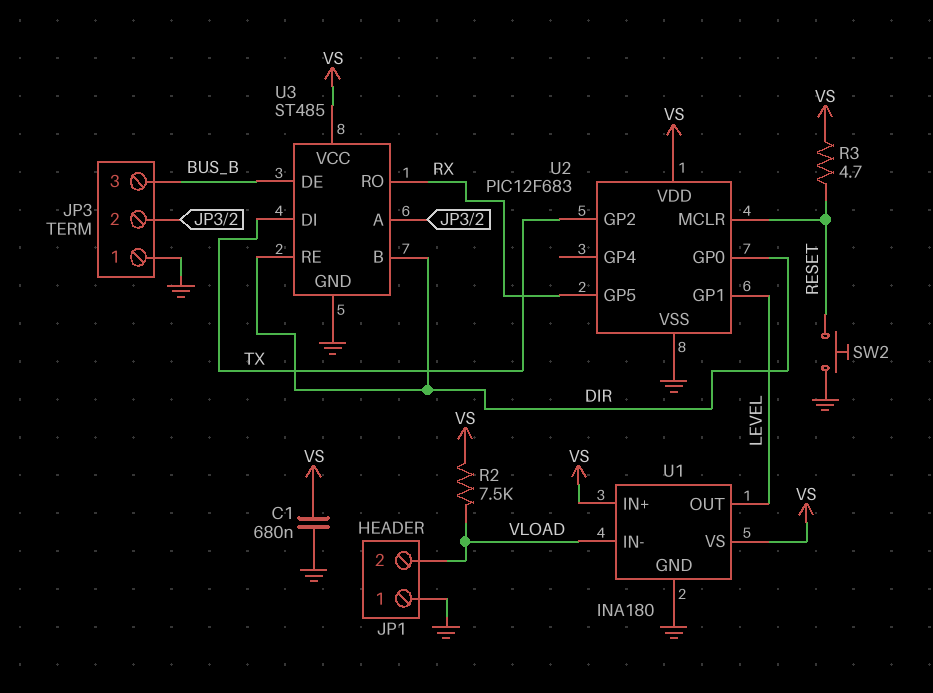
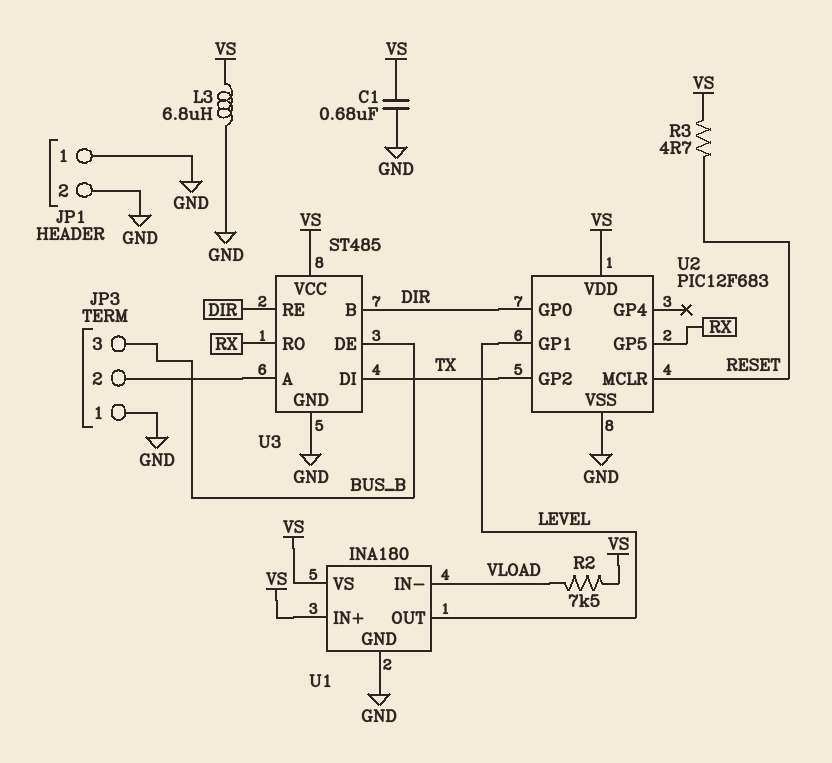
JP1 pin 2: VLOAD -> GND
L3: none -> 6.8uH (GND, VS)
SW2: button (GND, RESET) -> none

